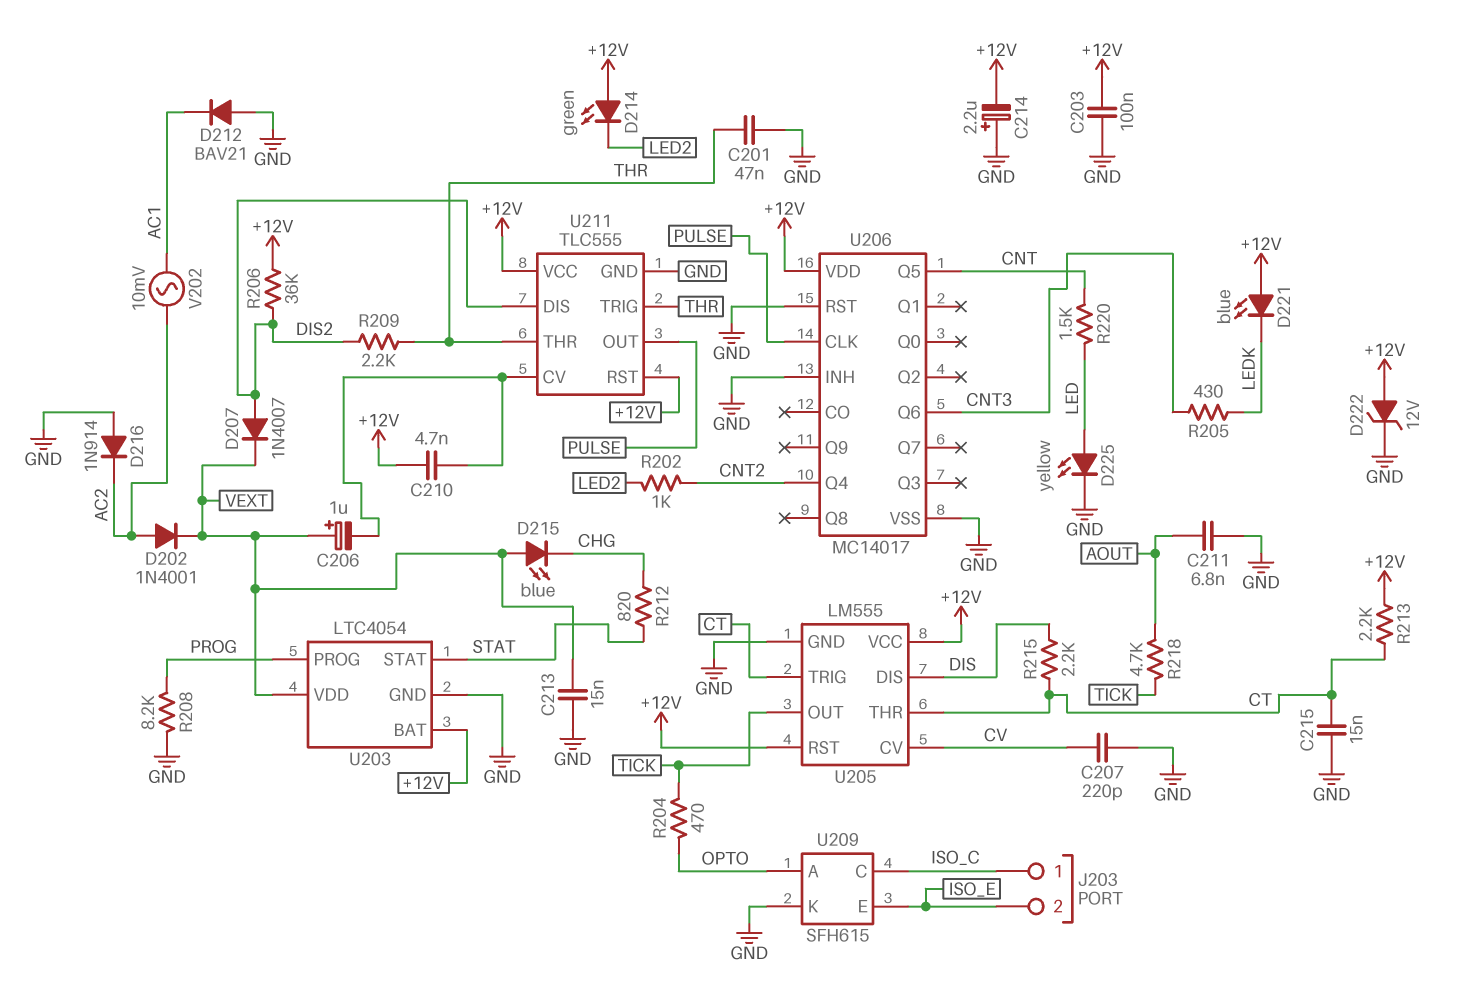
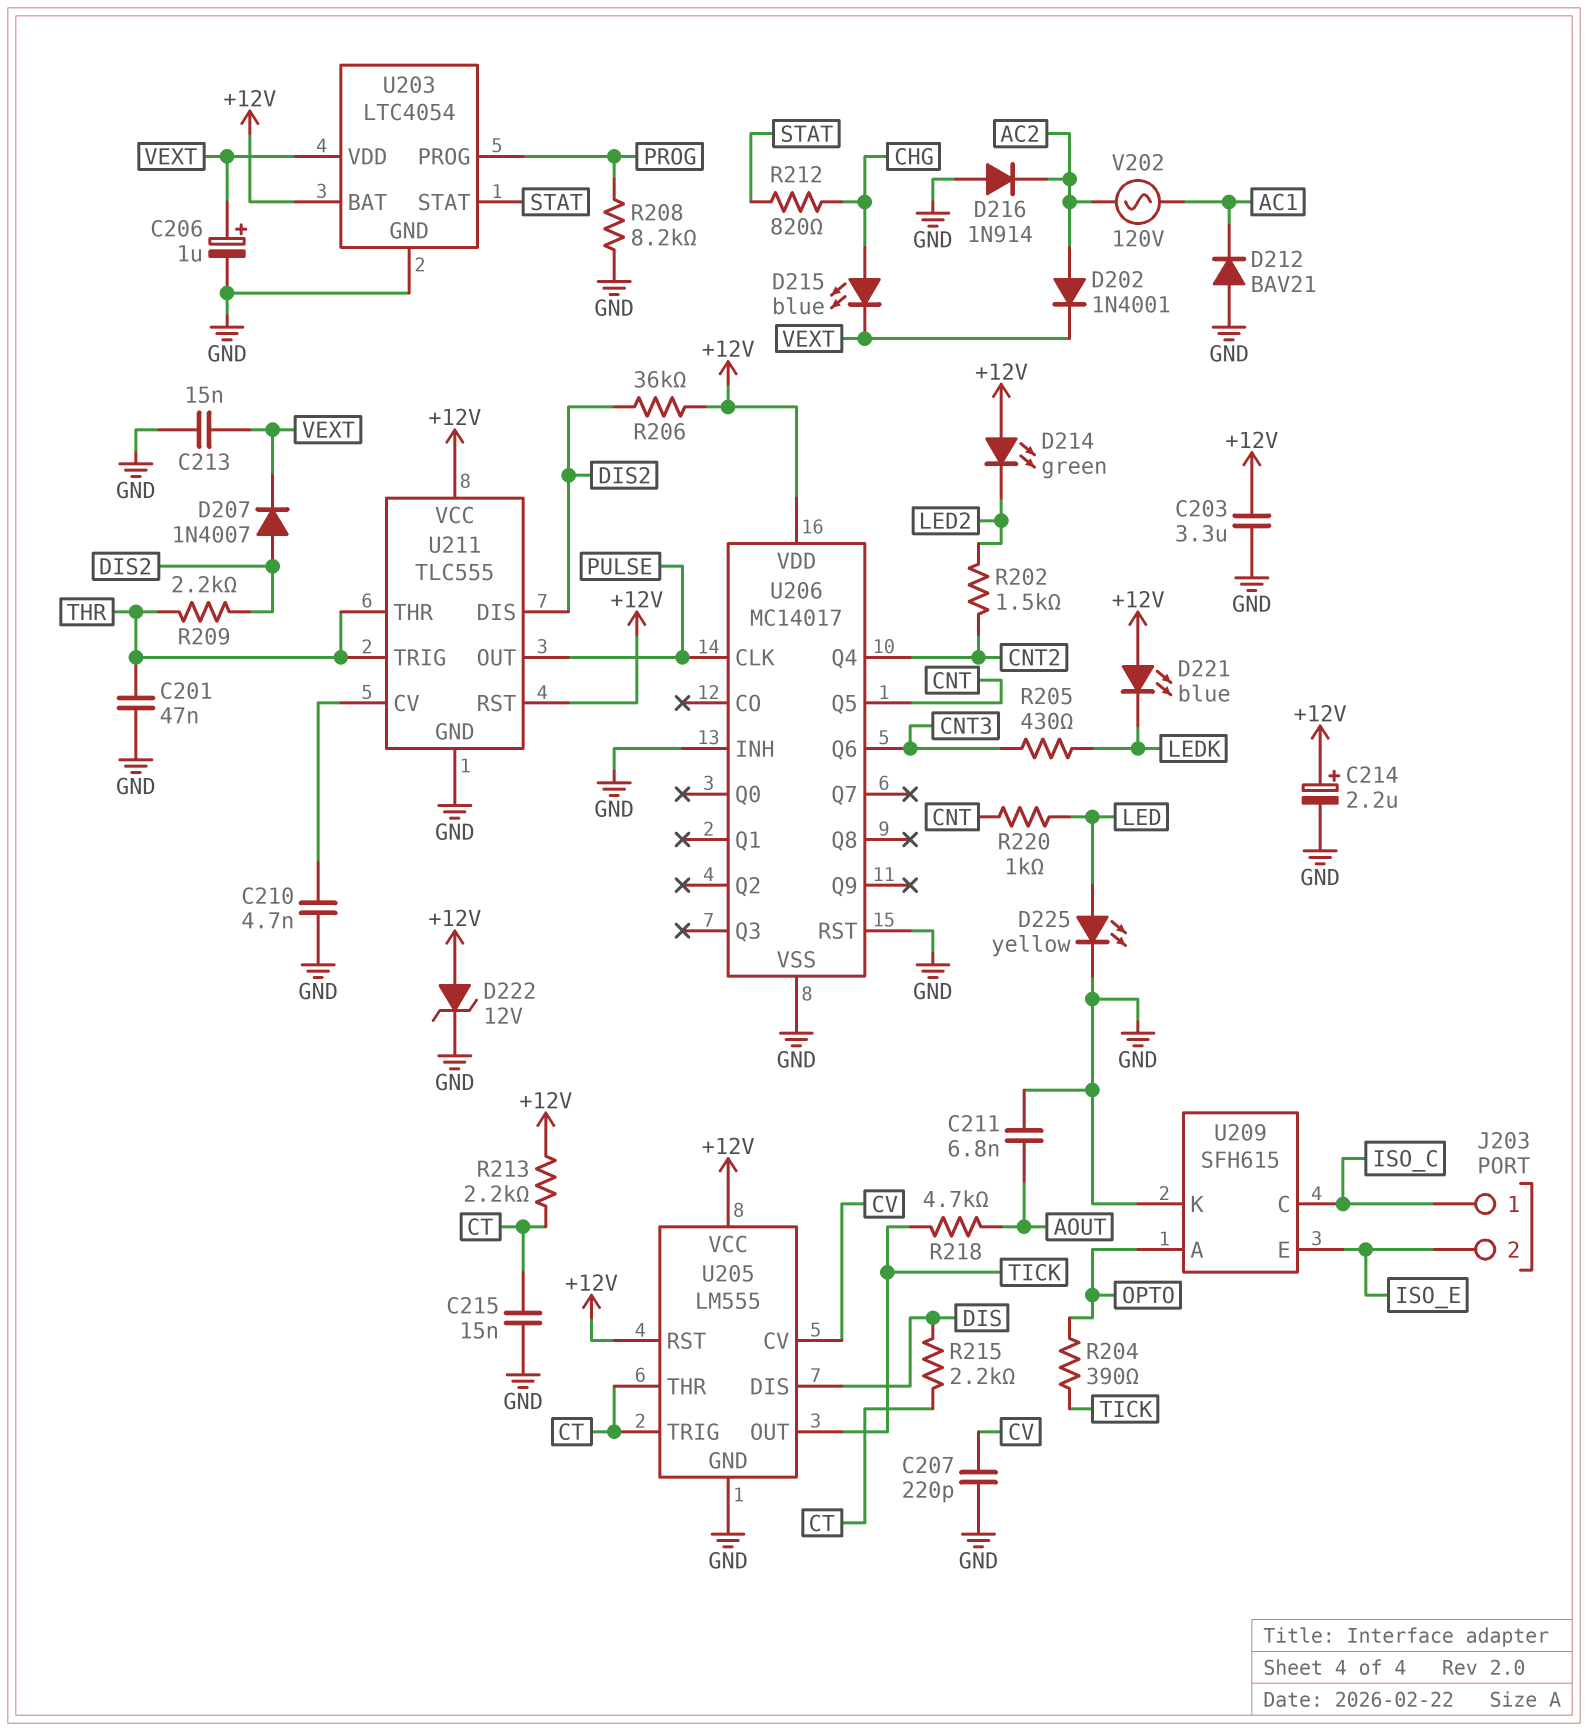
C203: 100nF (+12V, GND) -> 3.3uF (+12V, GND)
C206: 1uF (plus VEXT, minus U211/CV) -> 1uF (plus VEXT, minus GND)
C210: 4.7nF (+12V, U211/CV) -> 4.7nF (GND, U211/CV)
C214: 2.2uF (plus GND, minus +12V) -> 2.2uF (plus +12V, minus GND)
D215: LED blue (A VEXT, K CHG) -> LED blue (A CHG, K VEXT)
R202: 1k (CNT2, LED2) -> 1.5k (CNT2, LED2)
R204: 470 (OPTO, TICK) -> 390 (OPTO, TICK)
R220: 1.5k (CNT, LED) -> 1k (CNT, LED)
V202: AC 10mV (AC1, AC2) -> AC 120V (AC1, AC2)

